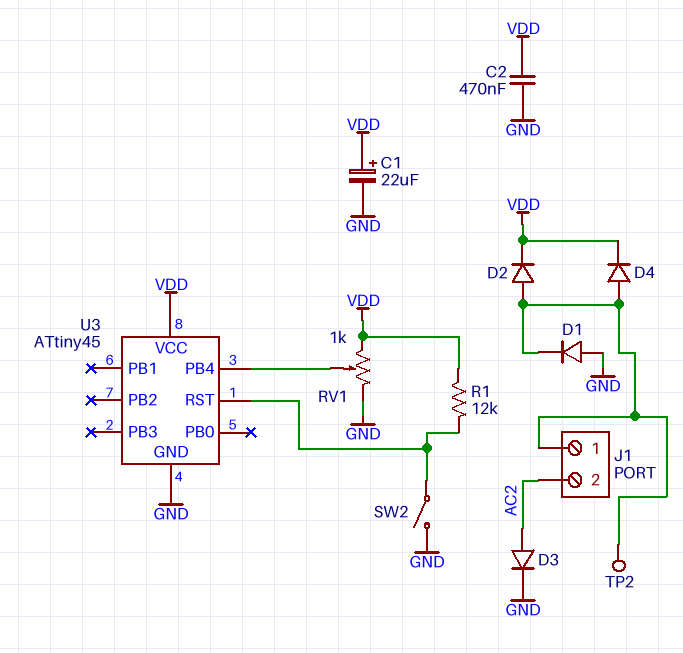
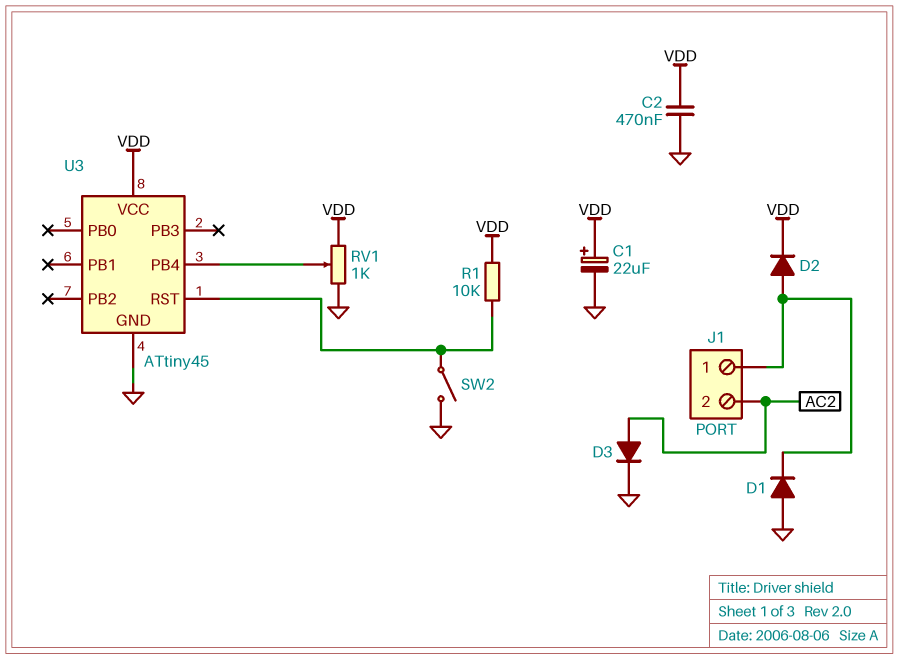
D4: diode (A J1/1, K VDD) -> none
R1: 12k (U3/RST, VDD) -> 10k (U3/RST, VDD)
TP2: test point (J1/1) -> none

